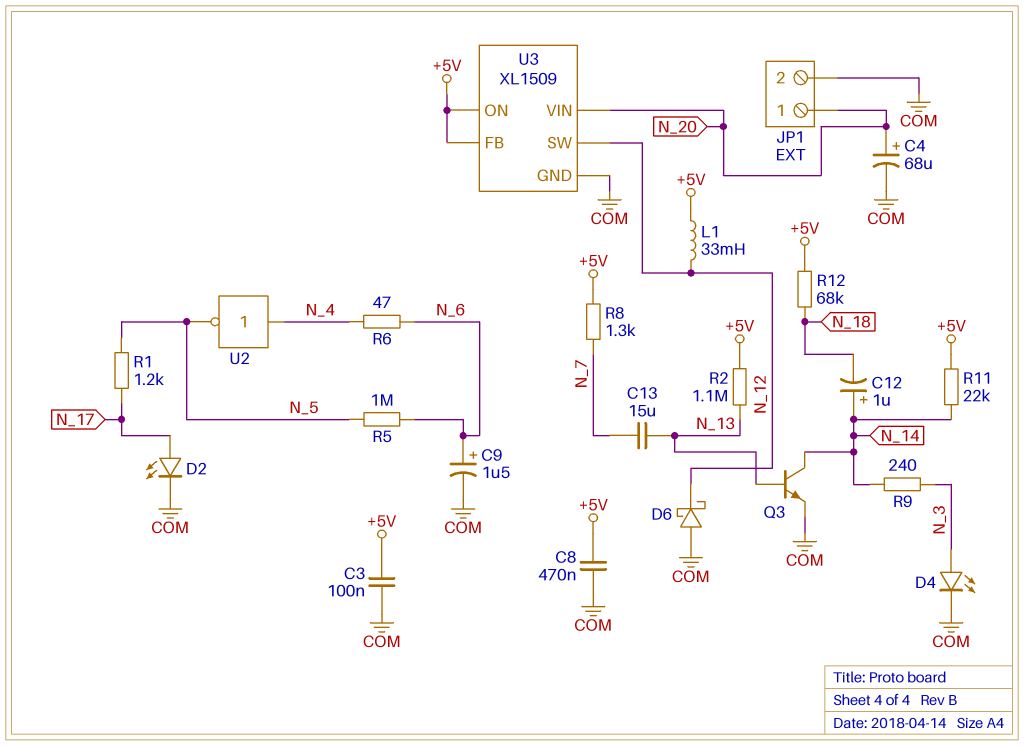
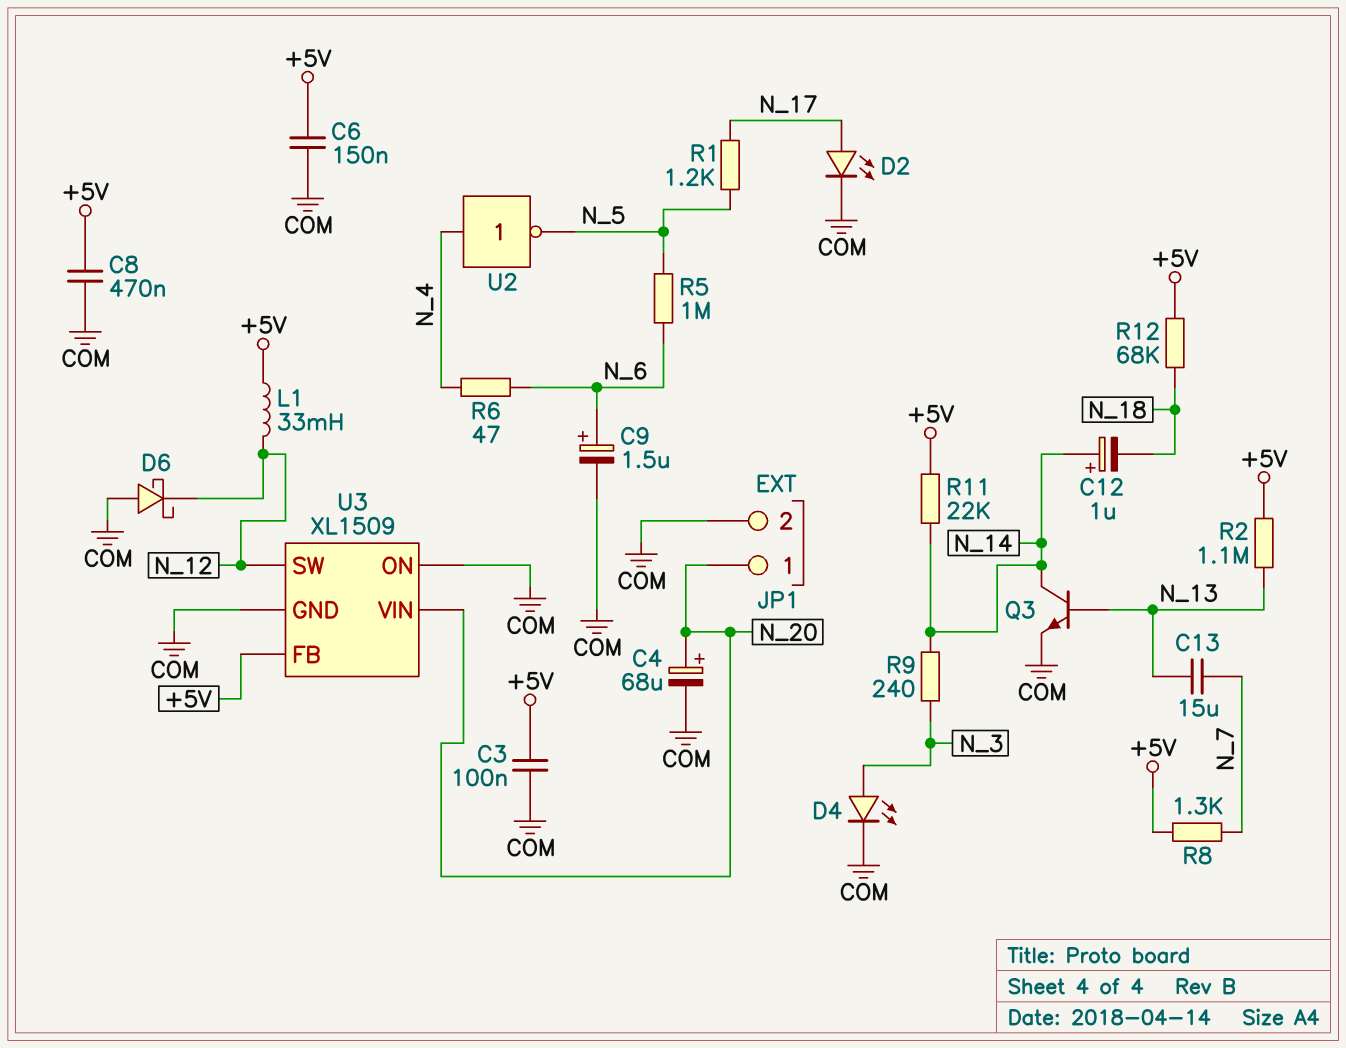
C6: none -> 150nF (+5V, COM)
U3 pin ON: +5V -> COM

